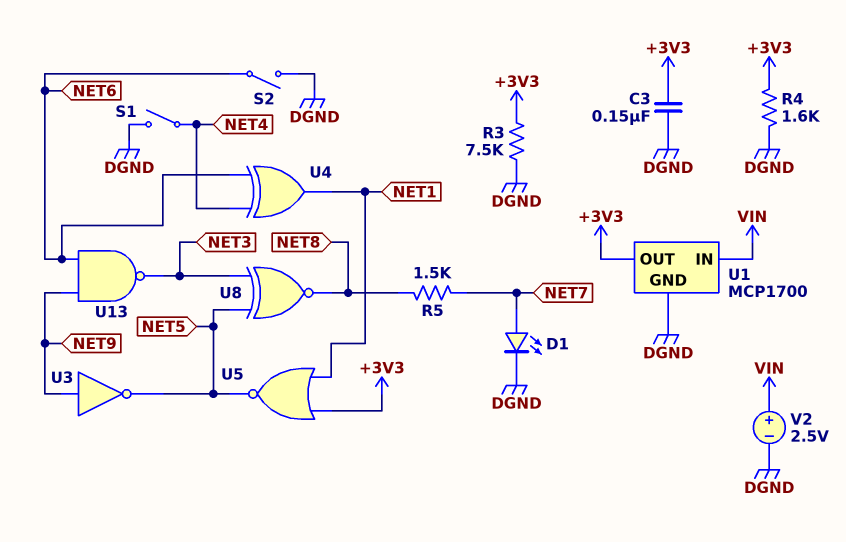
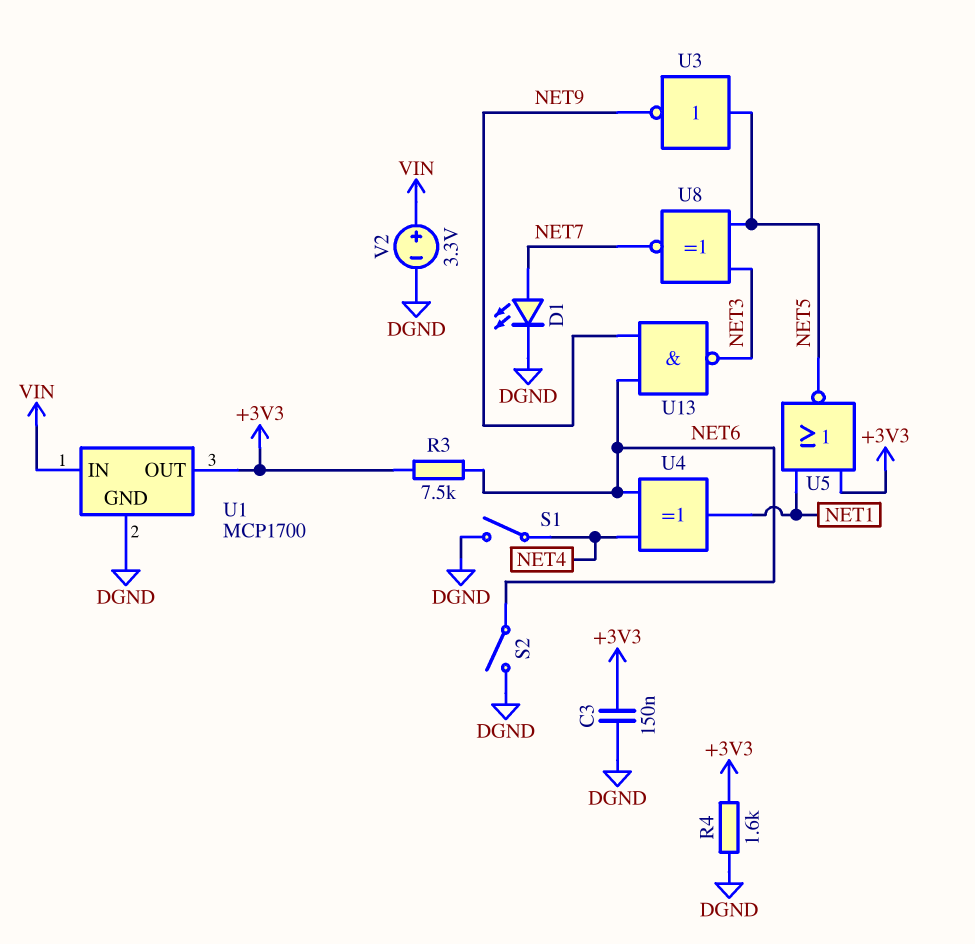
R3: 7.5k (+3V3, DGND) -> 7.5k (+3V3, NET6)
R5: 1.5k (NET7, NET8) -> none
U3: NOT (in NET9, out NET5) -> NOT (in NET5, out NET9)
U8: XNOR (in NET3, in NET5, out NET8) -> XNOR (in NET3, in NET5, out NET7)
V2: 2.5V (plus VIN, minus DGND) -> 3.3V (plus VIN, minus DGND)

